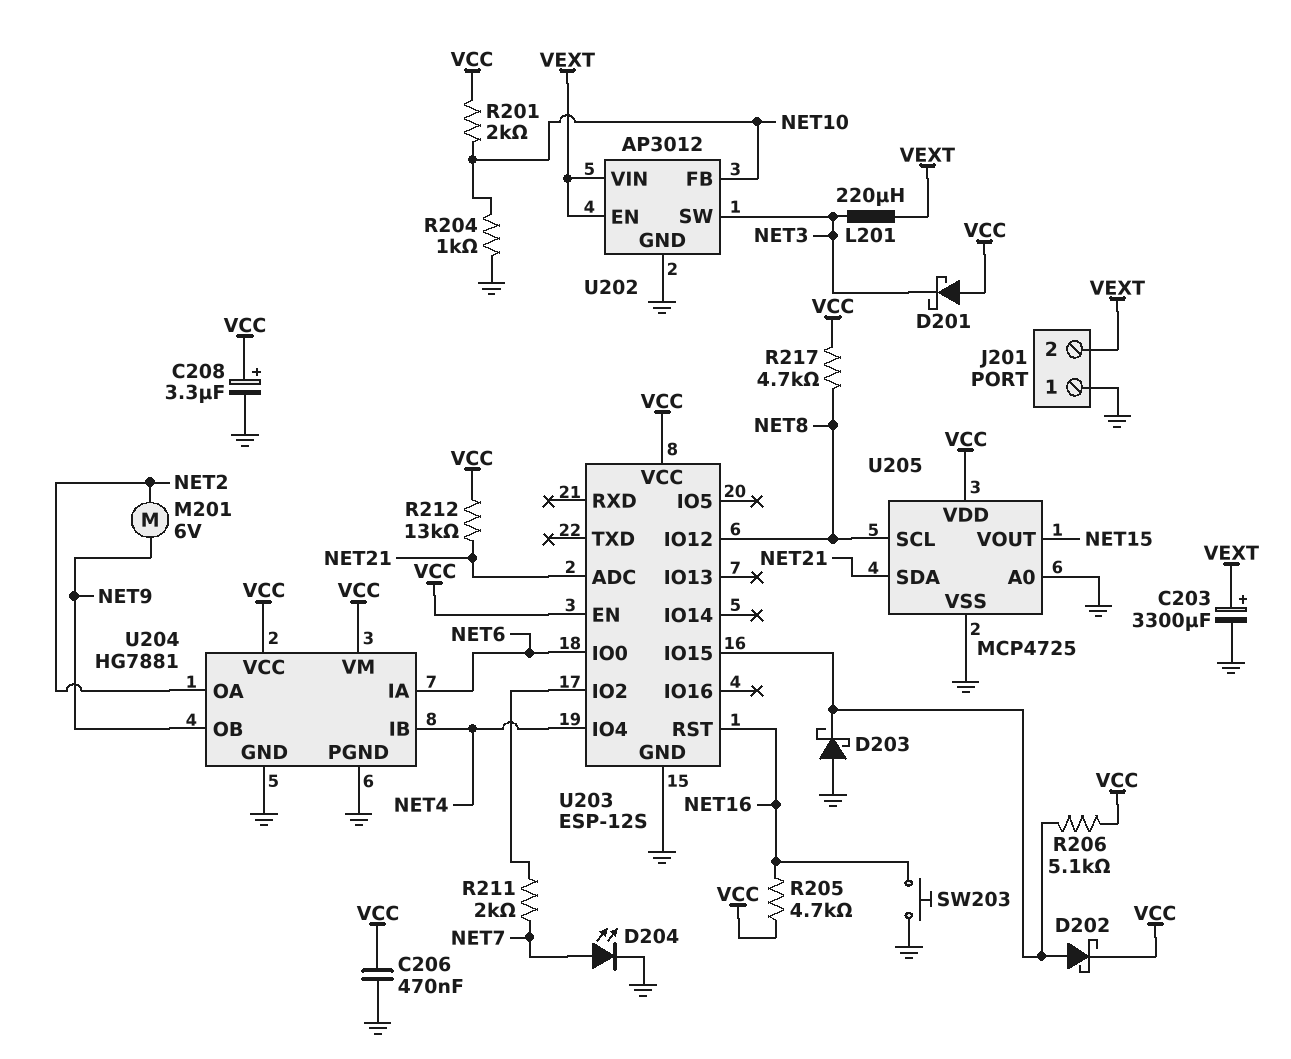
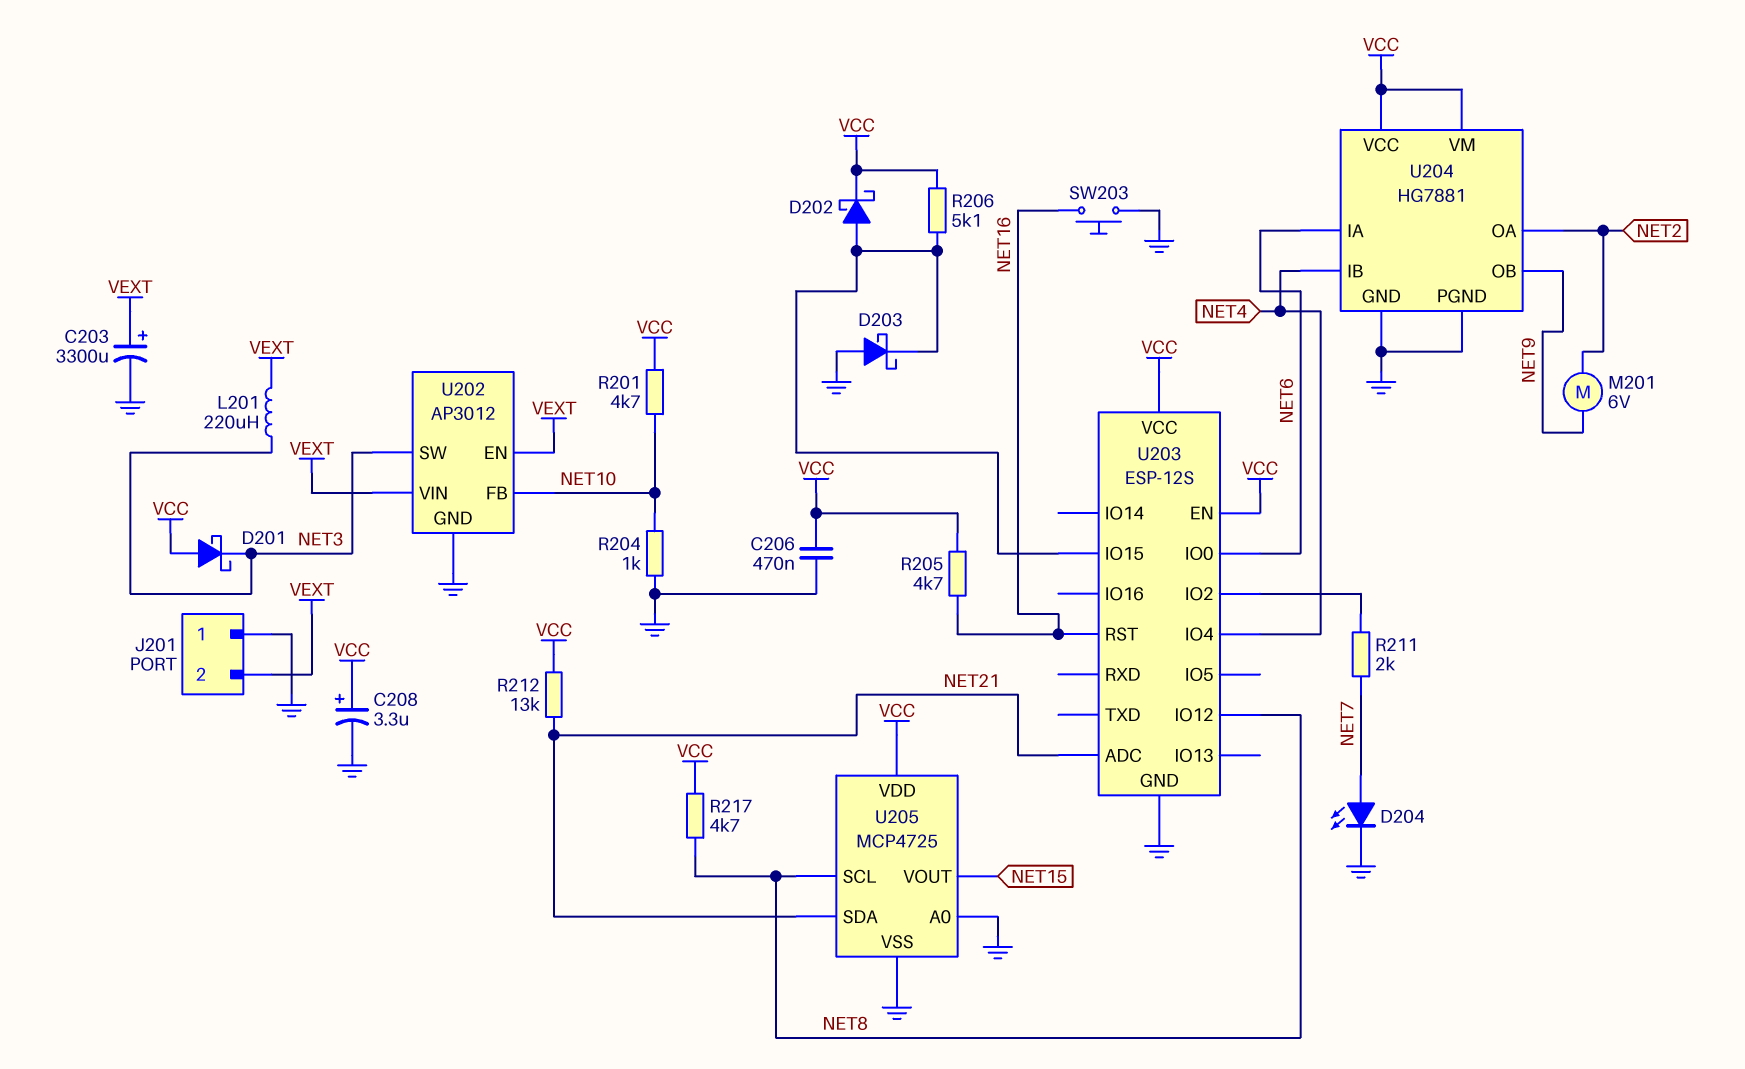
R201: 2k (NET10, VCC) -> 4.7k (NET10, VCC)

